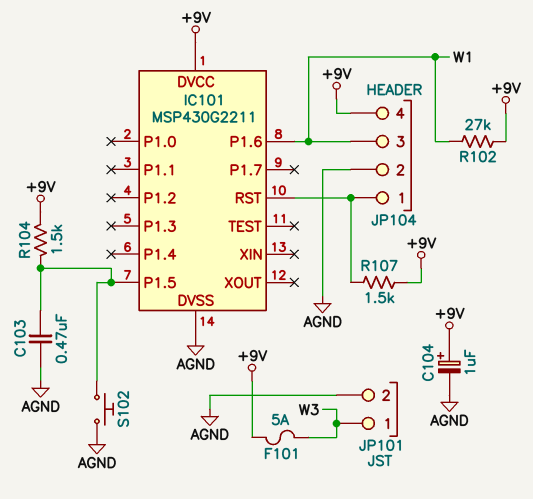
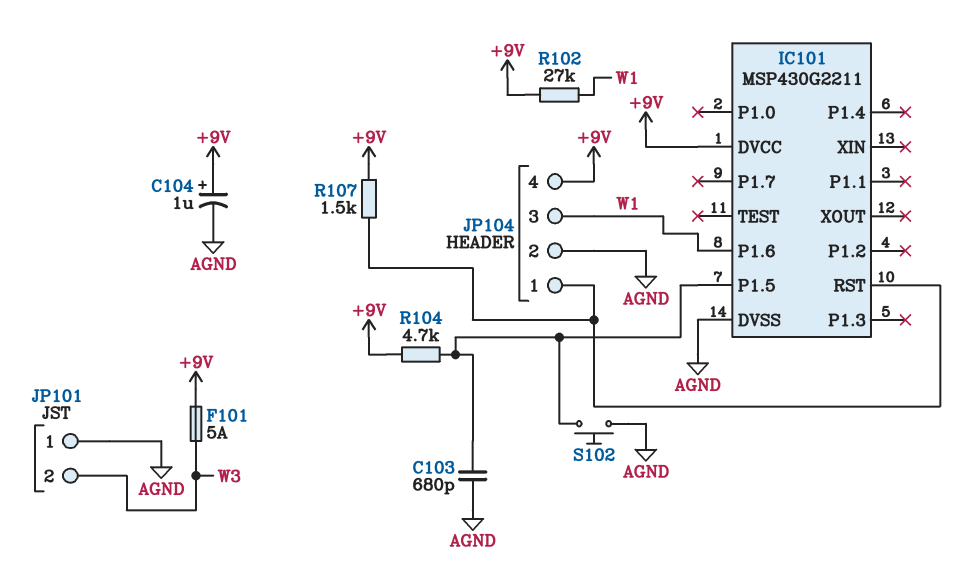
C103: 470nF (AGND, IC101/P1.5) -> 680pF (AGND, IC101/P1.5)
JP101 pin 1: W3 -> AGND
JP101 pin 2: AGND -> W3
R104: 1.5k (+9V, IC101/P1.5) -> 4.7k (+9V, IC101/P1.5)

